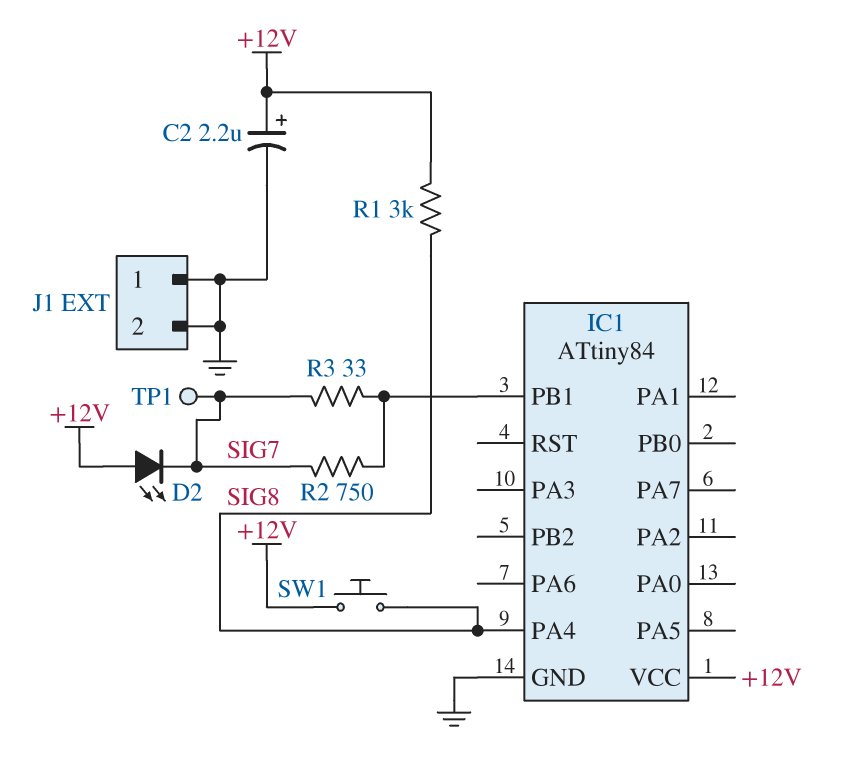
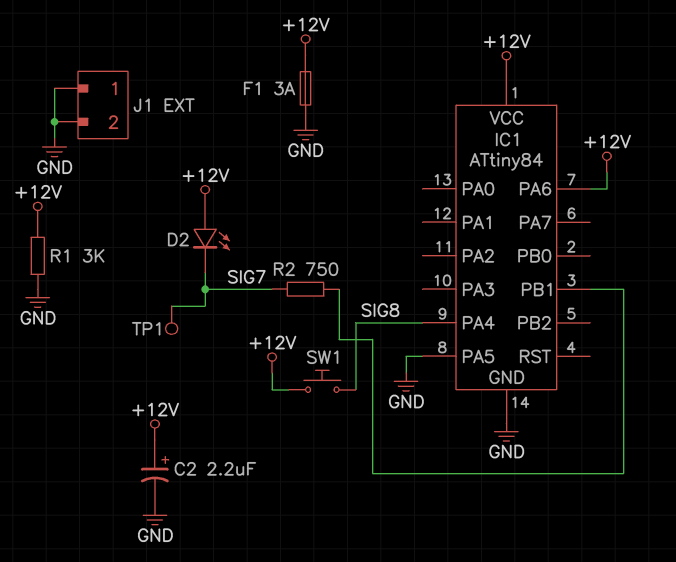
F1: none -> 3A (+12V, GND)
IC1 pin PA5: none -> GND
IC1 pin PA6: none -> +12V
R1: 3k (+12V, SIG8) -> 3k (+12V, GND)
R3: 33 (IC1/PB1, SIG7) -> none

